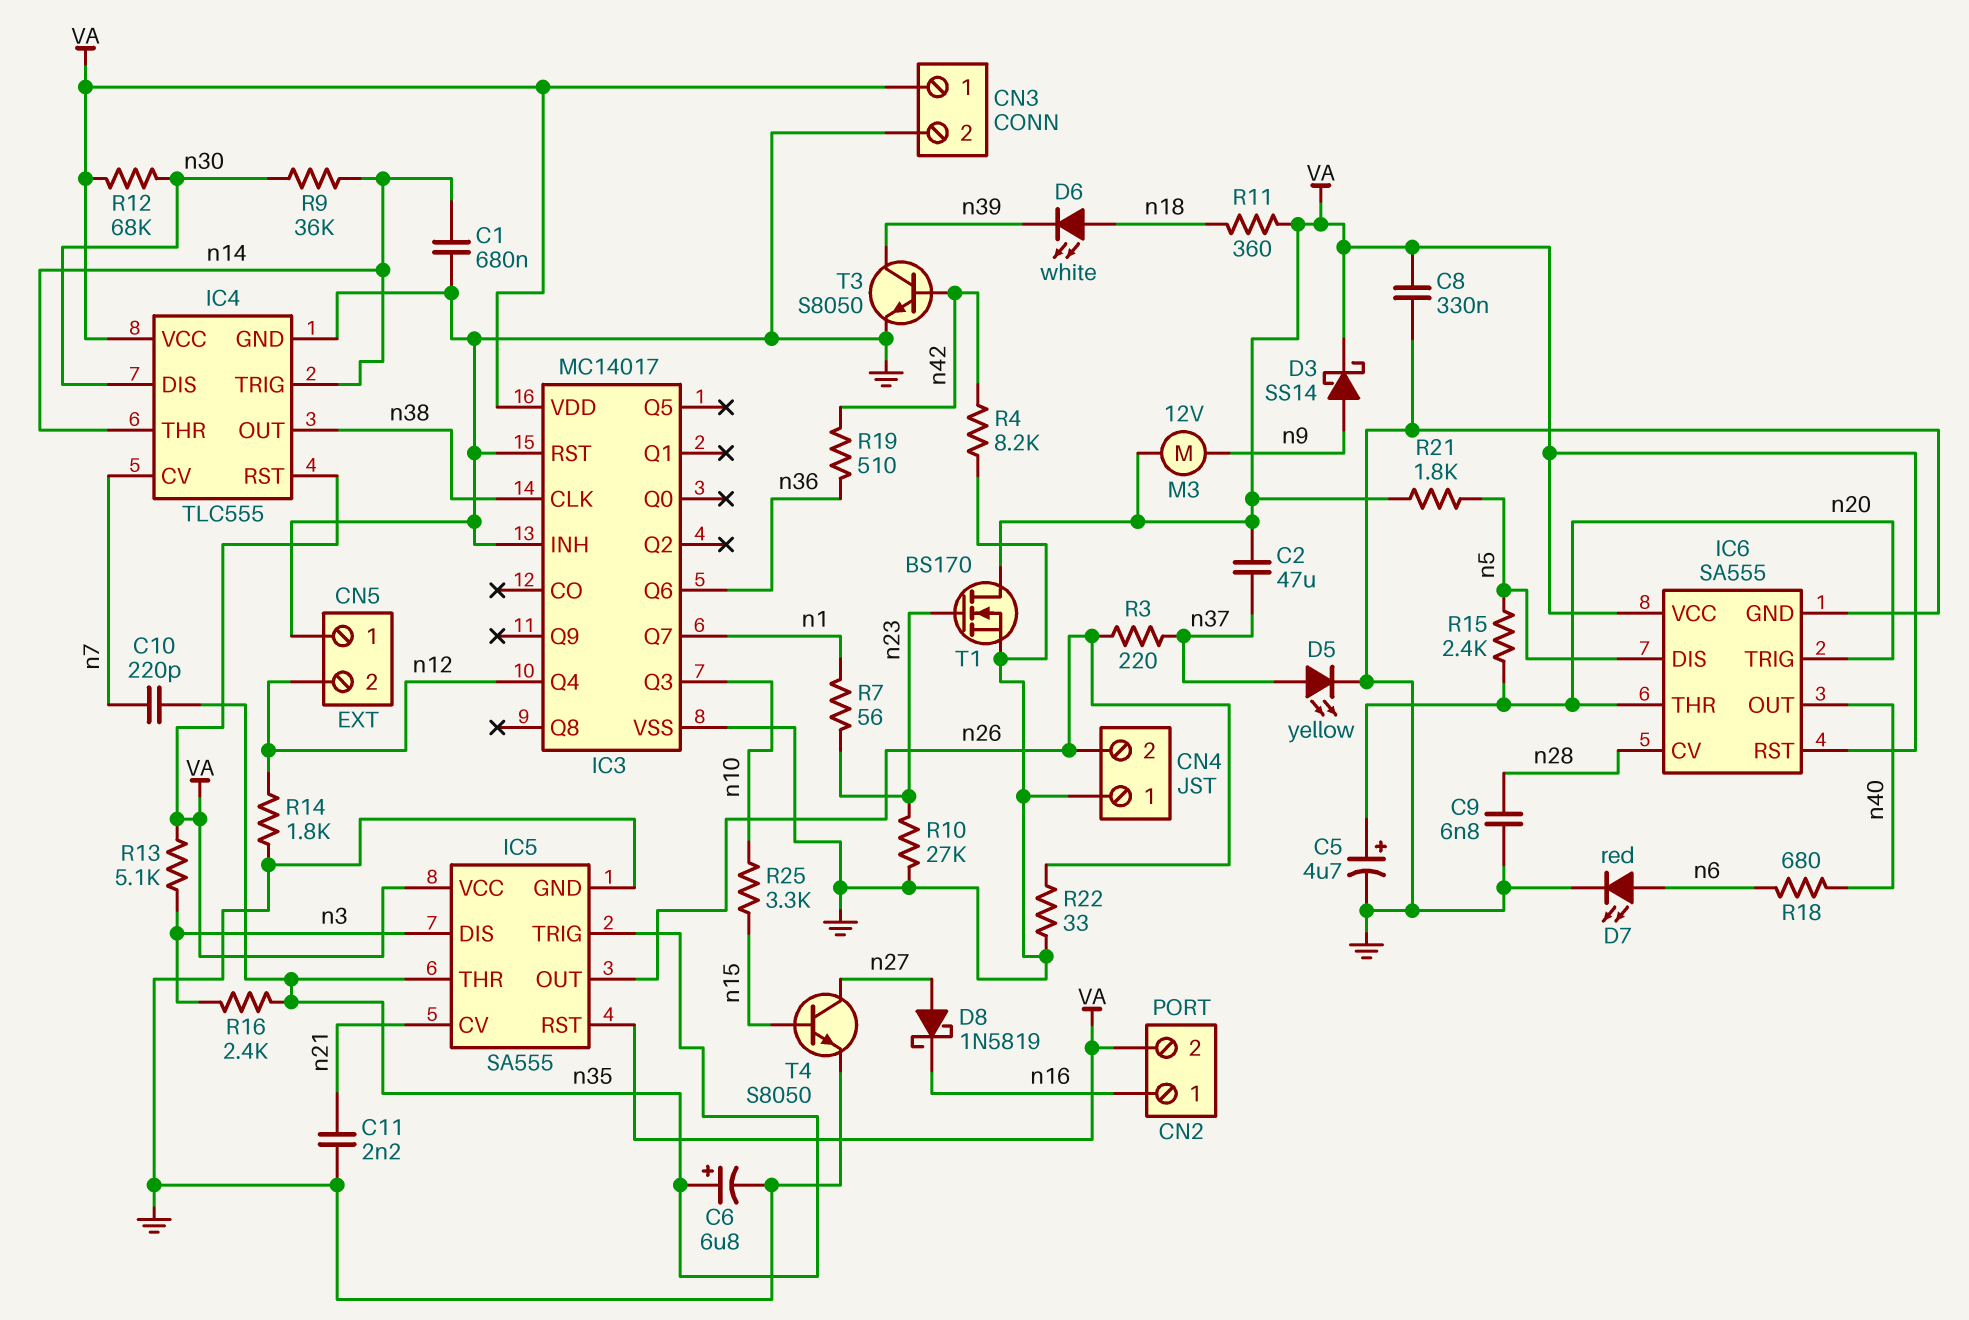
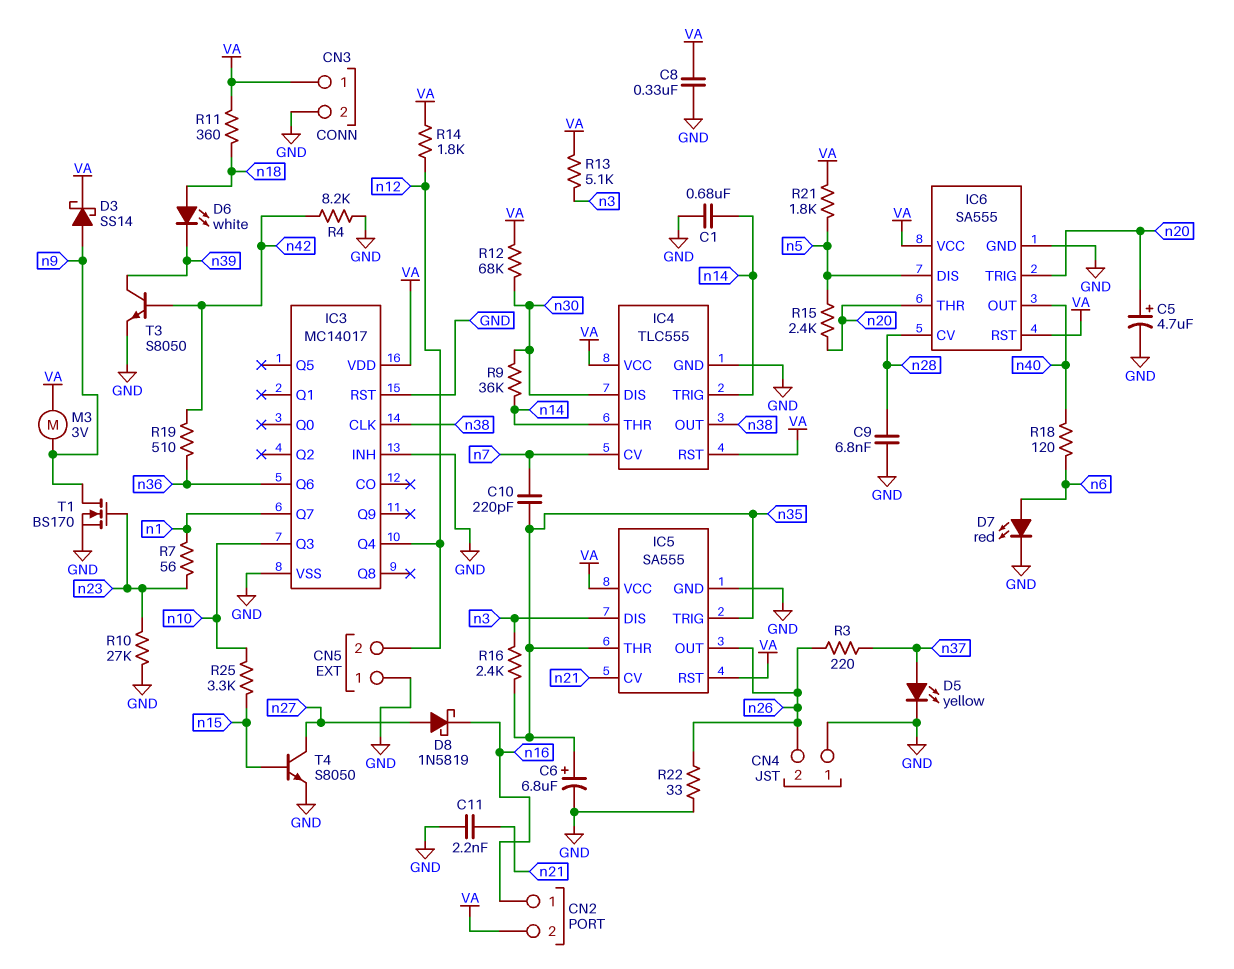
C2: 47uF (VA, n37) -> none
M3: motor 12V (VA, n9) -> motor 3V (VA, n9)
R14: 1.8k (GND, n12) -> 1.8k (VA, n12)
R18: 680 (n6, n40) -> 120 (n6, n40)
T1: NMOS BS170 (G n23, D VA, S GND) -> NMOS BS170 (G n23, D n9, S GND)

